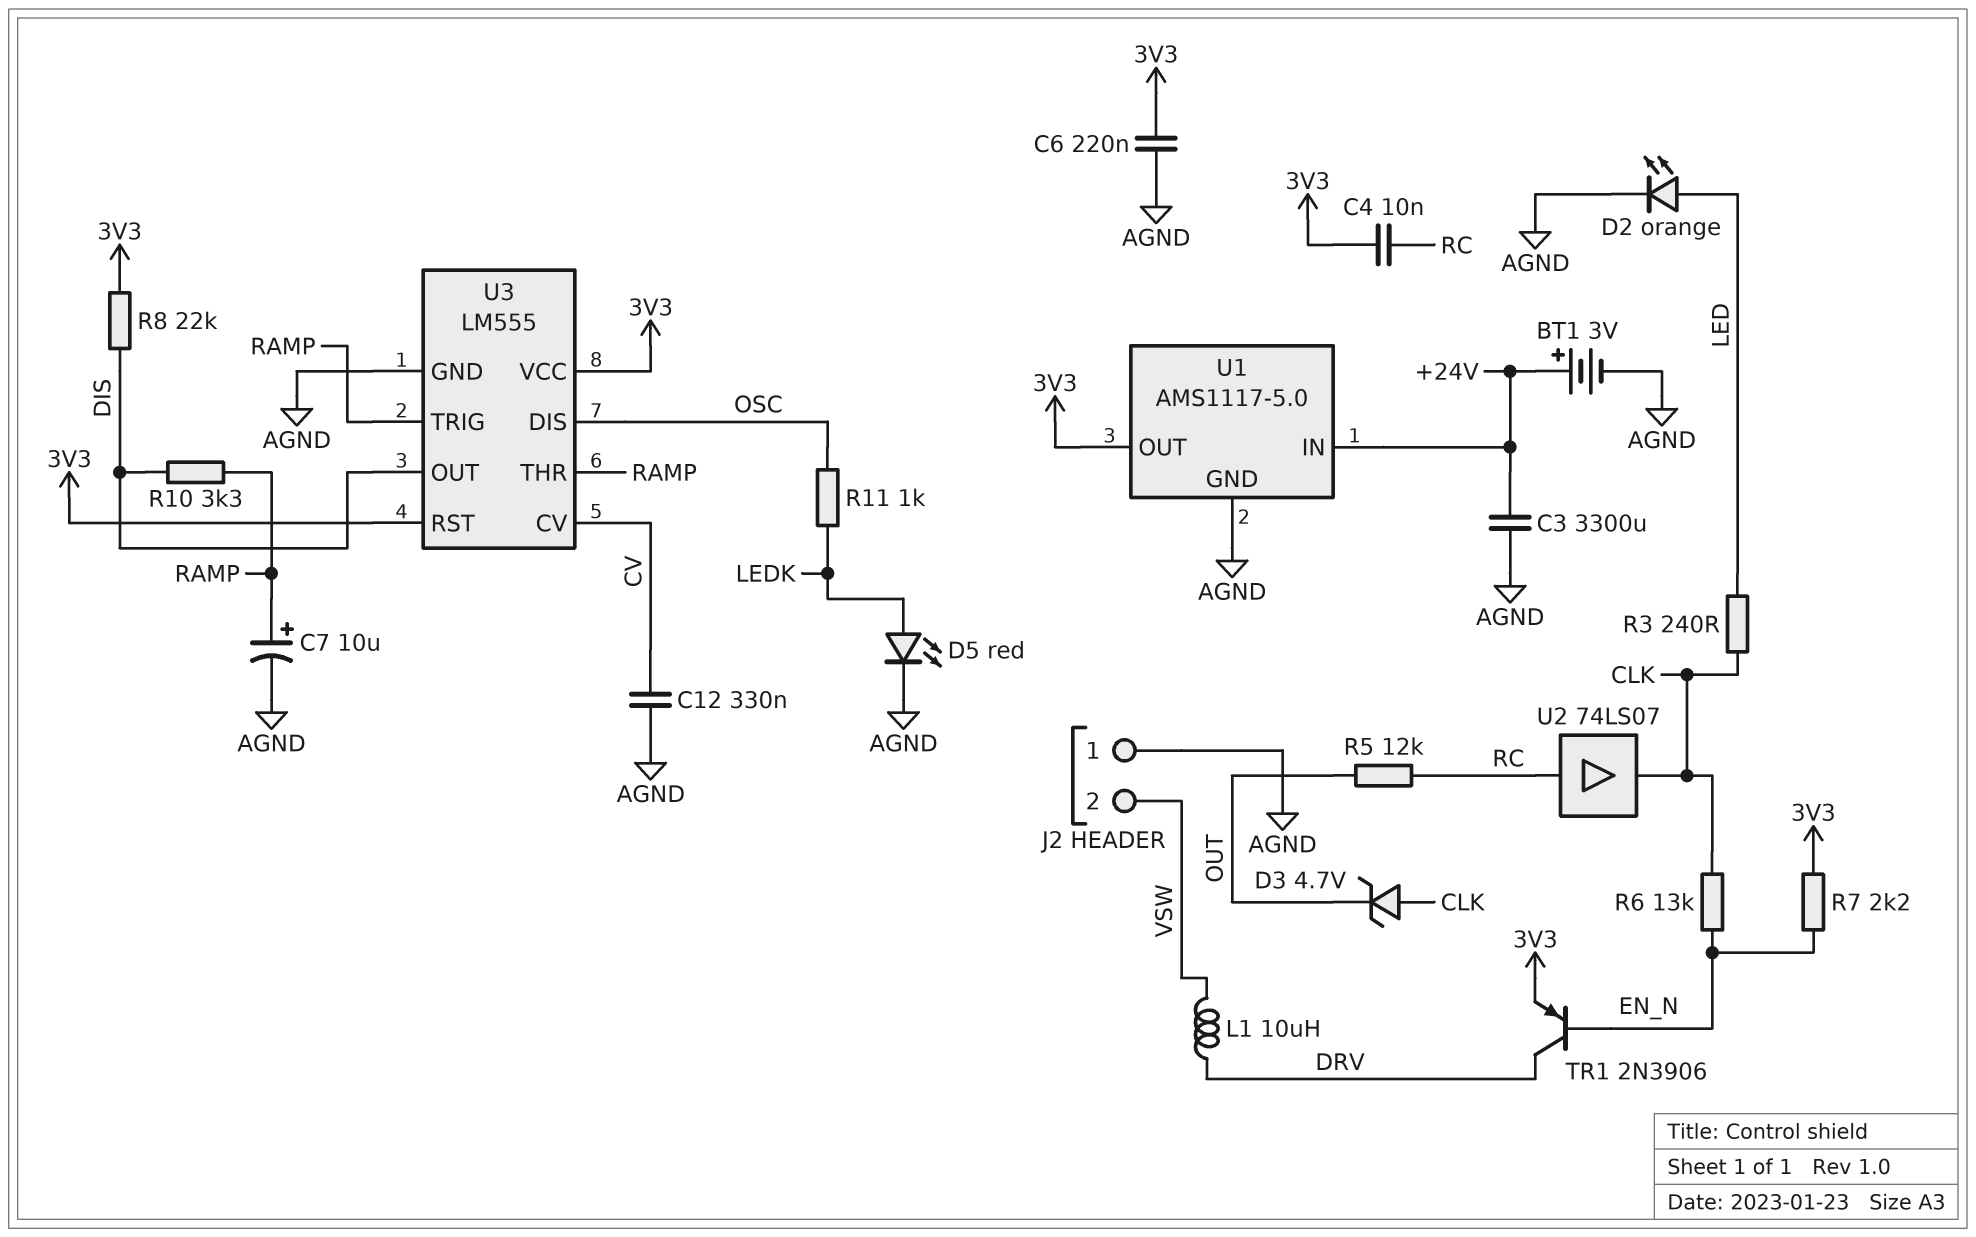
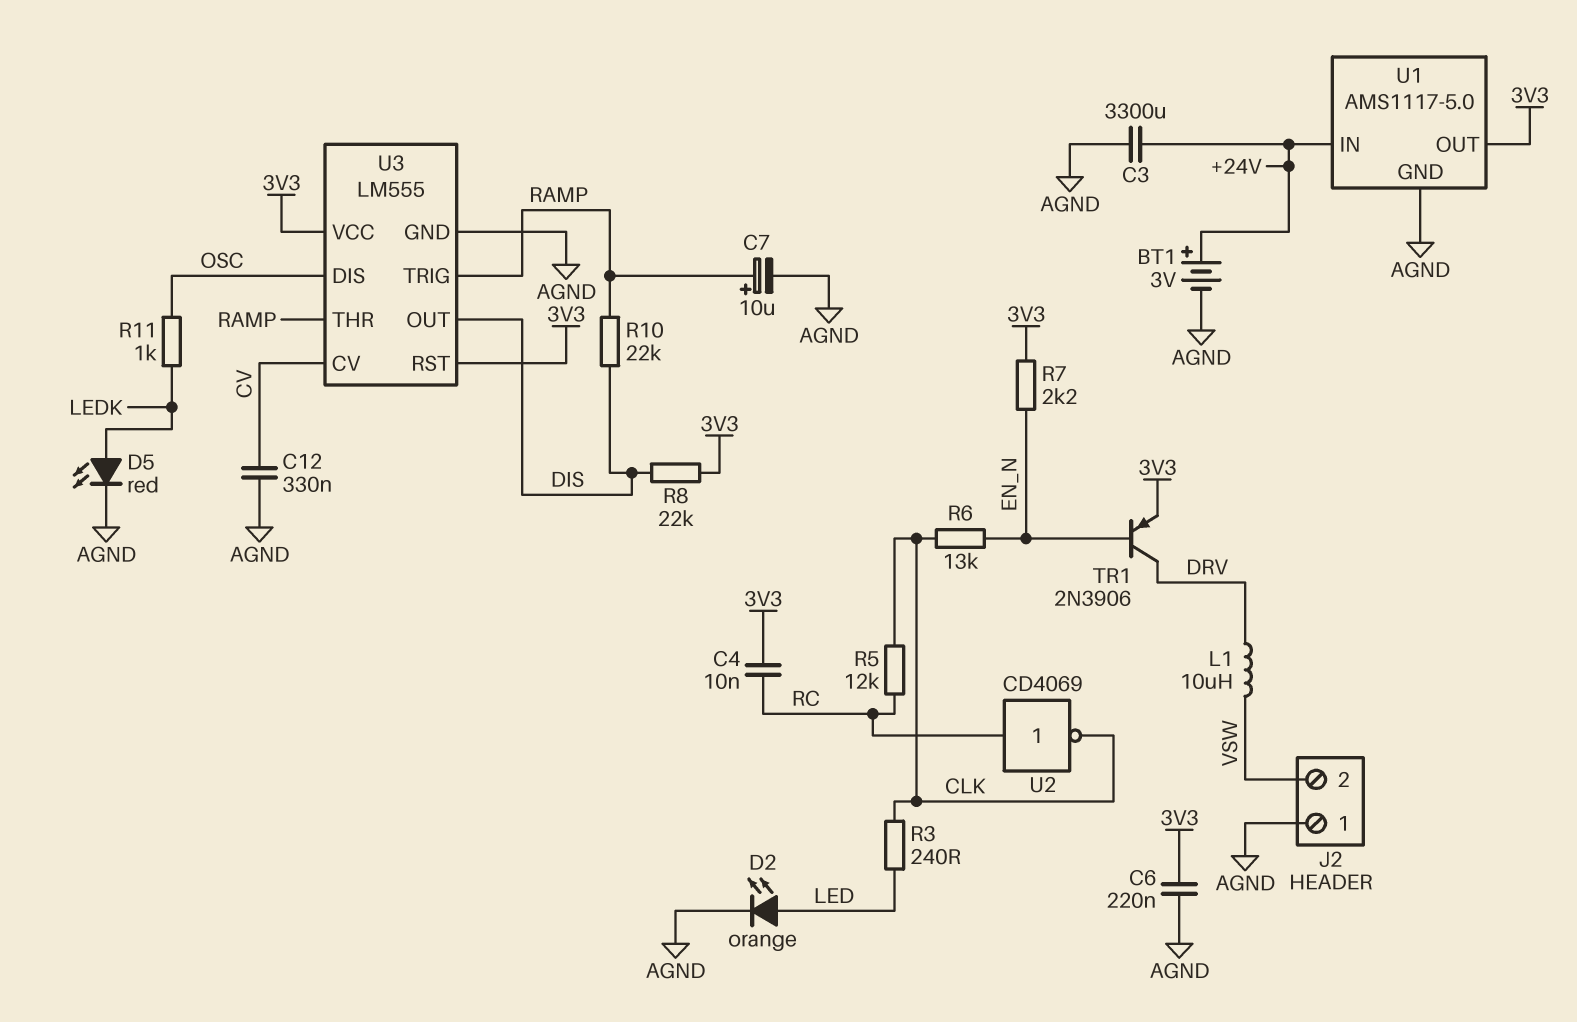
D3: zener 4.7V (A CLK, K OUT) -> none
R5: 12k (OUT, RC) -> 12k (CLK, RC)
R10: 3.3k (DIS, RAMP) -> 22k (DIS, RAMP)
U2: buffer 74LS07 (in RC, out CLK) -> NOT CD4069 (in RC, out CLK)

